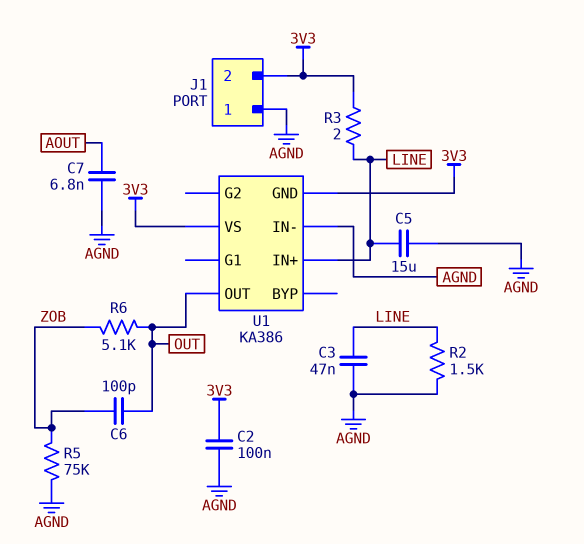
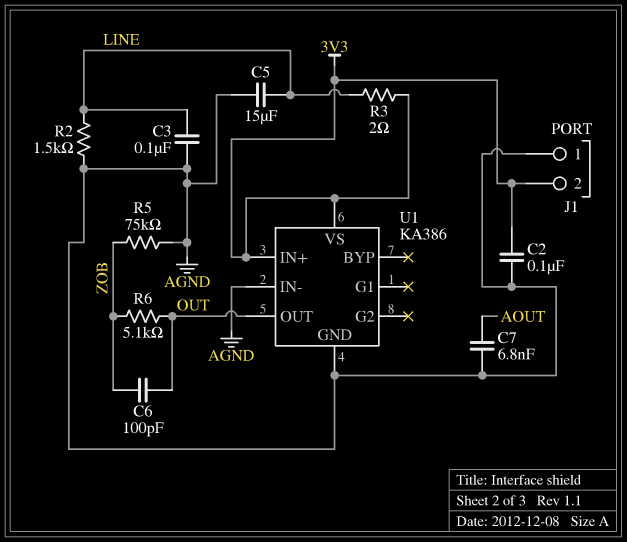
C3: 47nF (AGND, LINE) -> 100nF (AGND, LINE)
U1 pin GND: 3V3 -> AGND
U1 pin IN+: LINE -> 3V3

